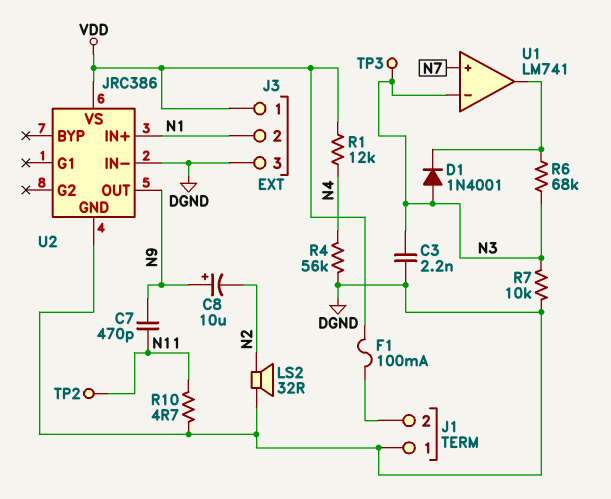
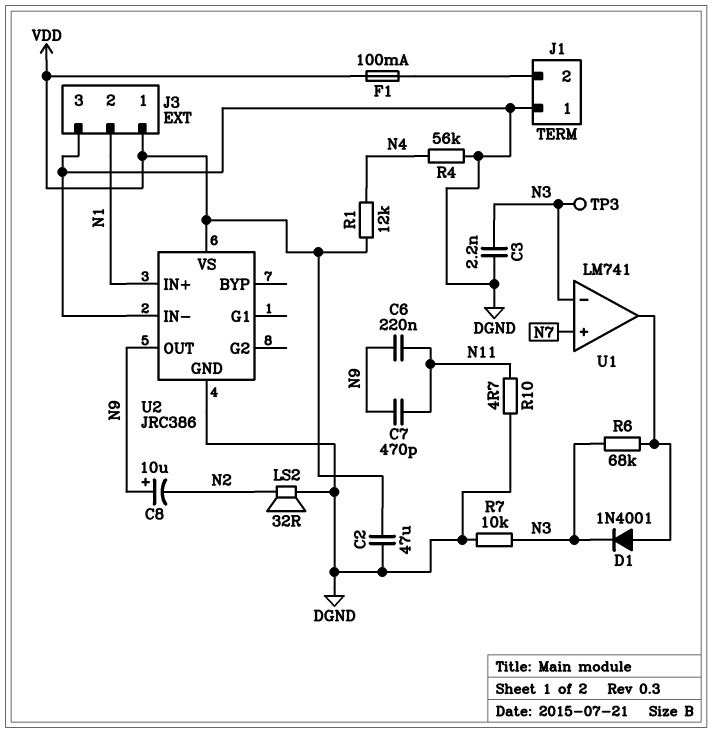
C2: none -> 47uF (DGND, VDD)
C6: none -> 220nF (N9, N11)
D1: diode 1N4001 (A N3, K U1/out) -> diode 1N4001 (A U1/out, K N3)
TP2: test point (N11) -> none

